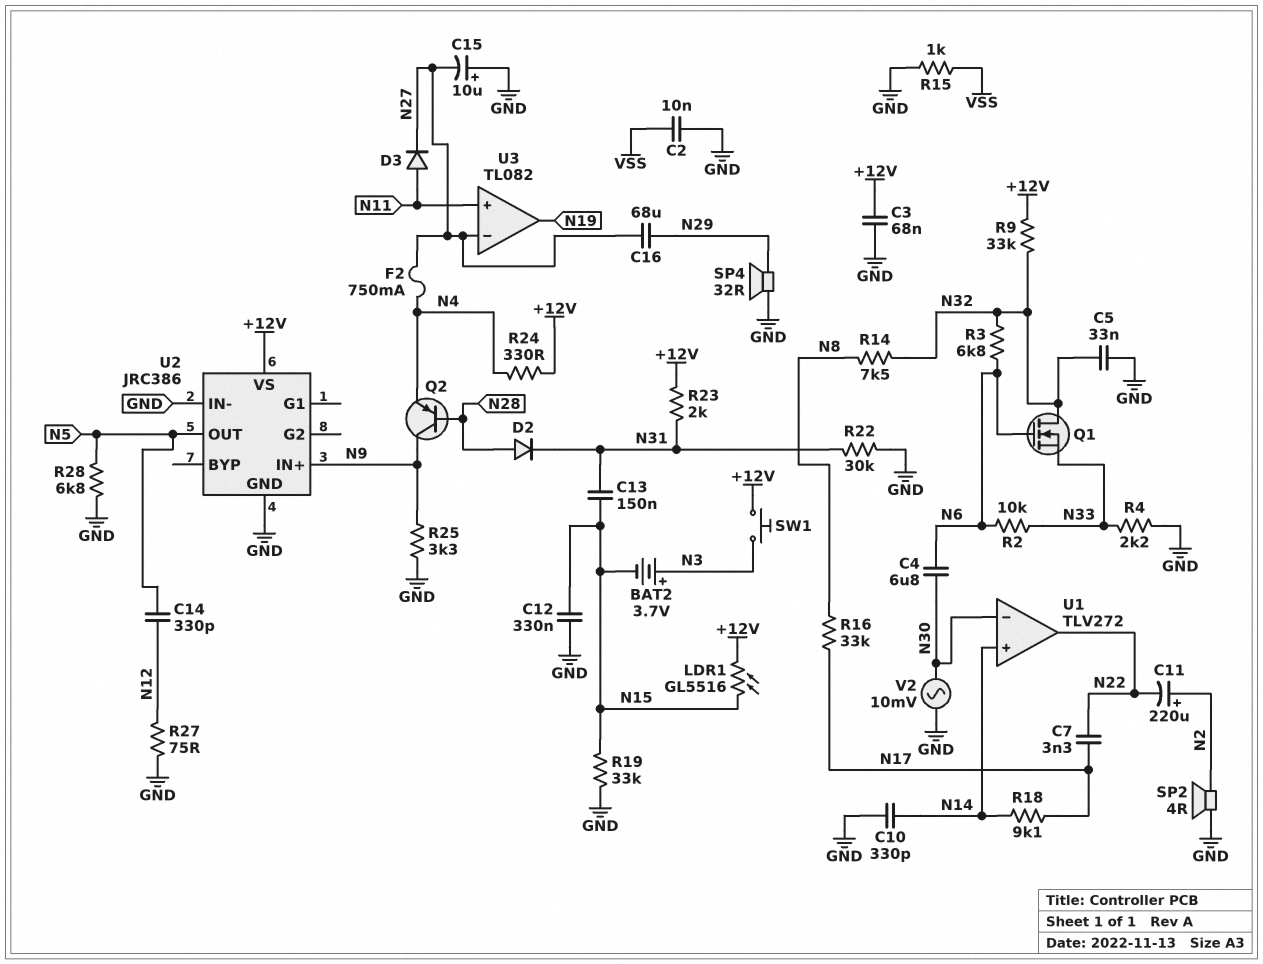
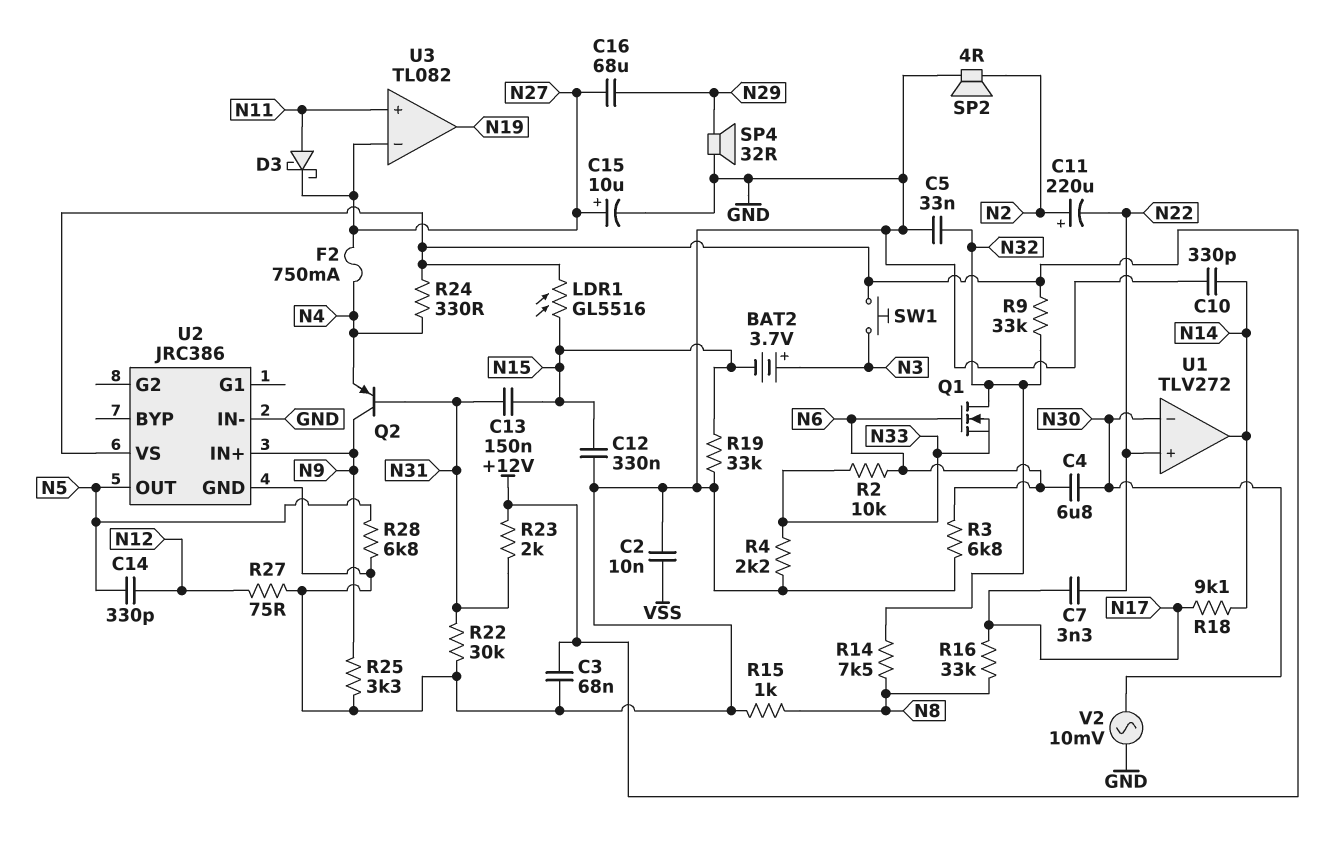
C15: 10uF (plus GND, minus N27) -> 10uF (plus N27, minus GND)
D2: diode (A N28, K N31) -> none
D3: diode (A N11, K N27) -> schottky (A N11, K N27)
Q2: PNP (B N28, C N9, E N4) -> PNP (B N31, C N9, E N4)
R3: 6.8k (N6, N32) -> 6.8k (GND, N6)
R15: 1k (GND, VSS) -> 1k (GND, N8)
U1 pin in+: N14 -> N22
U1 pin out: N22 -> N14

